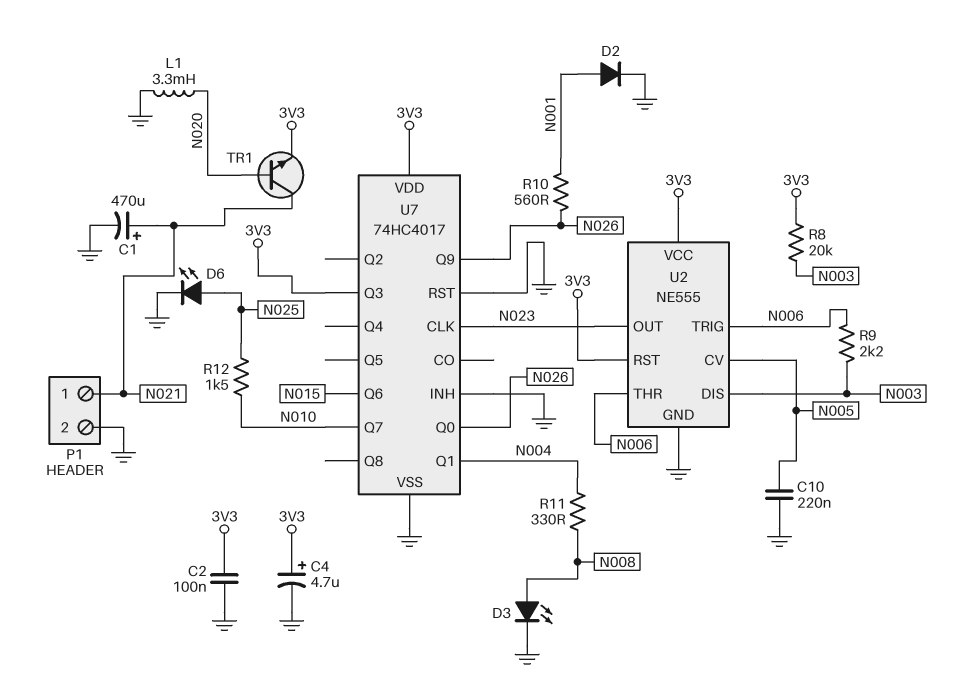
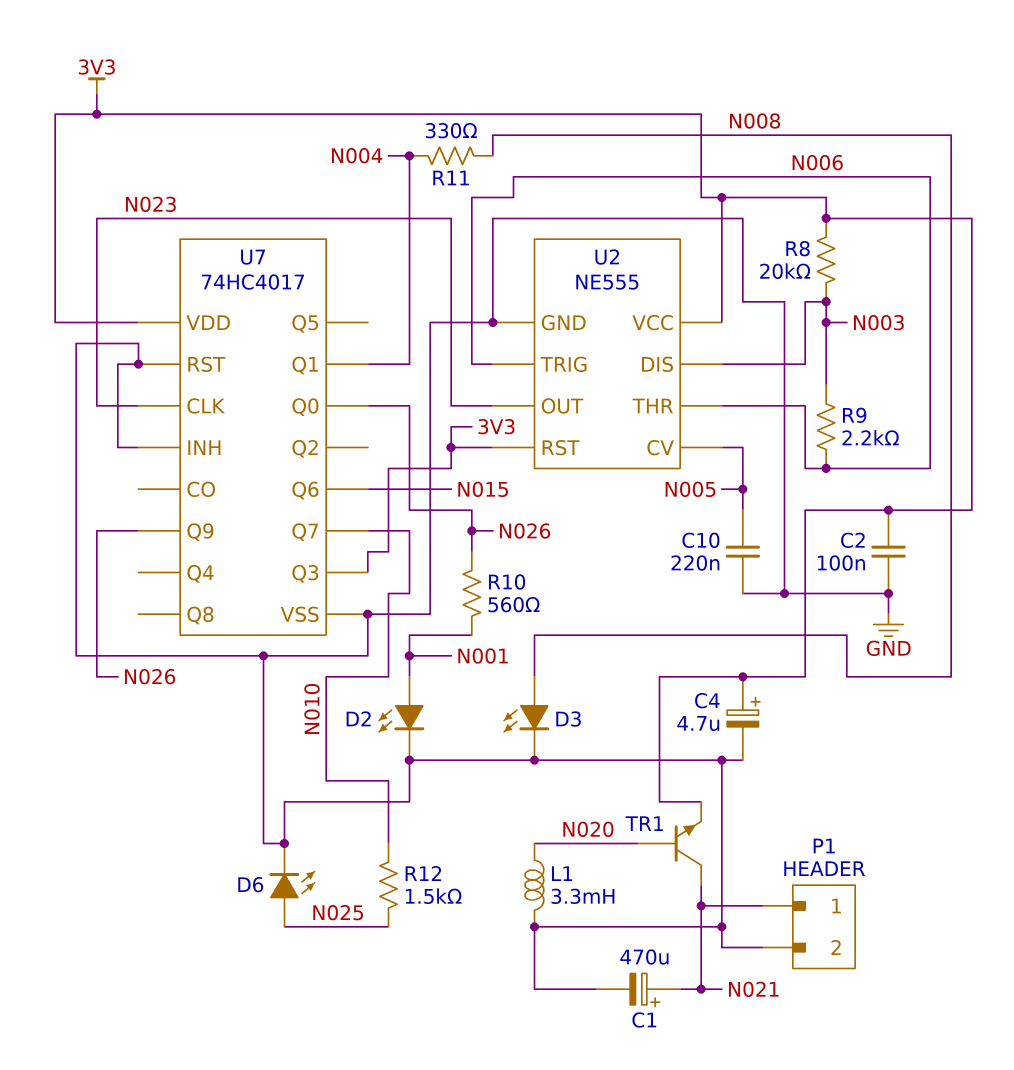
D2: diode (A N001, K GND) -> LED (A N001, K GND)

